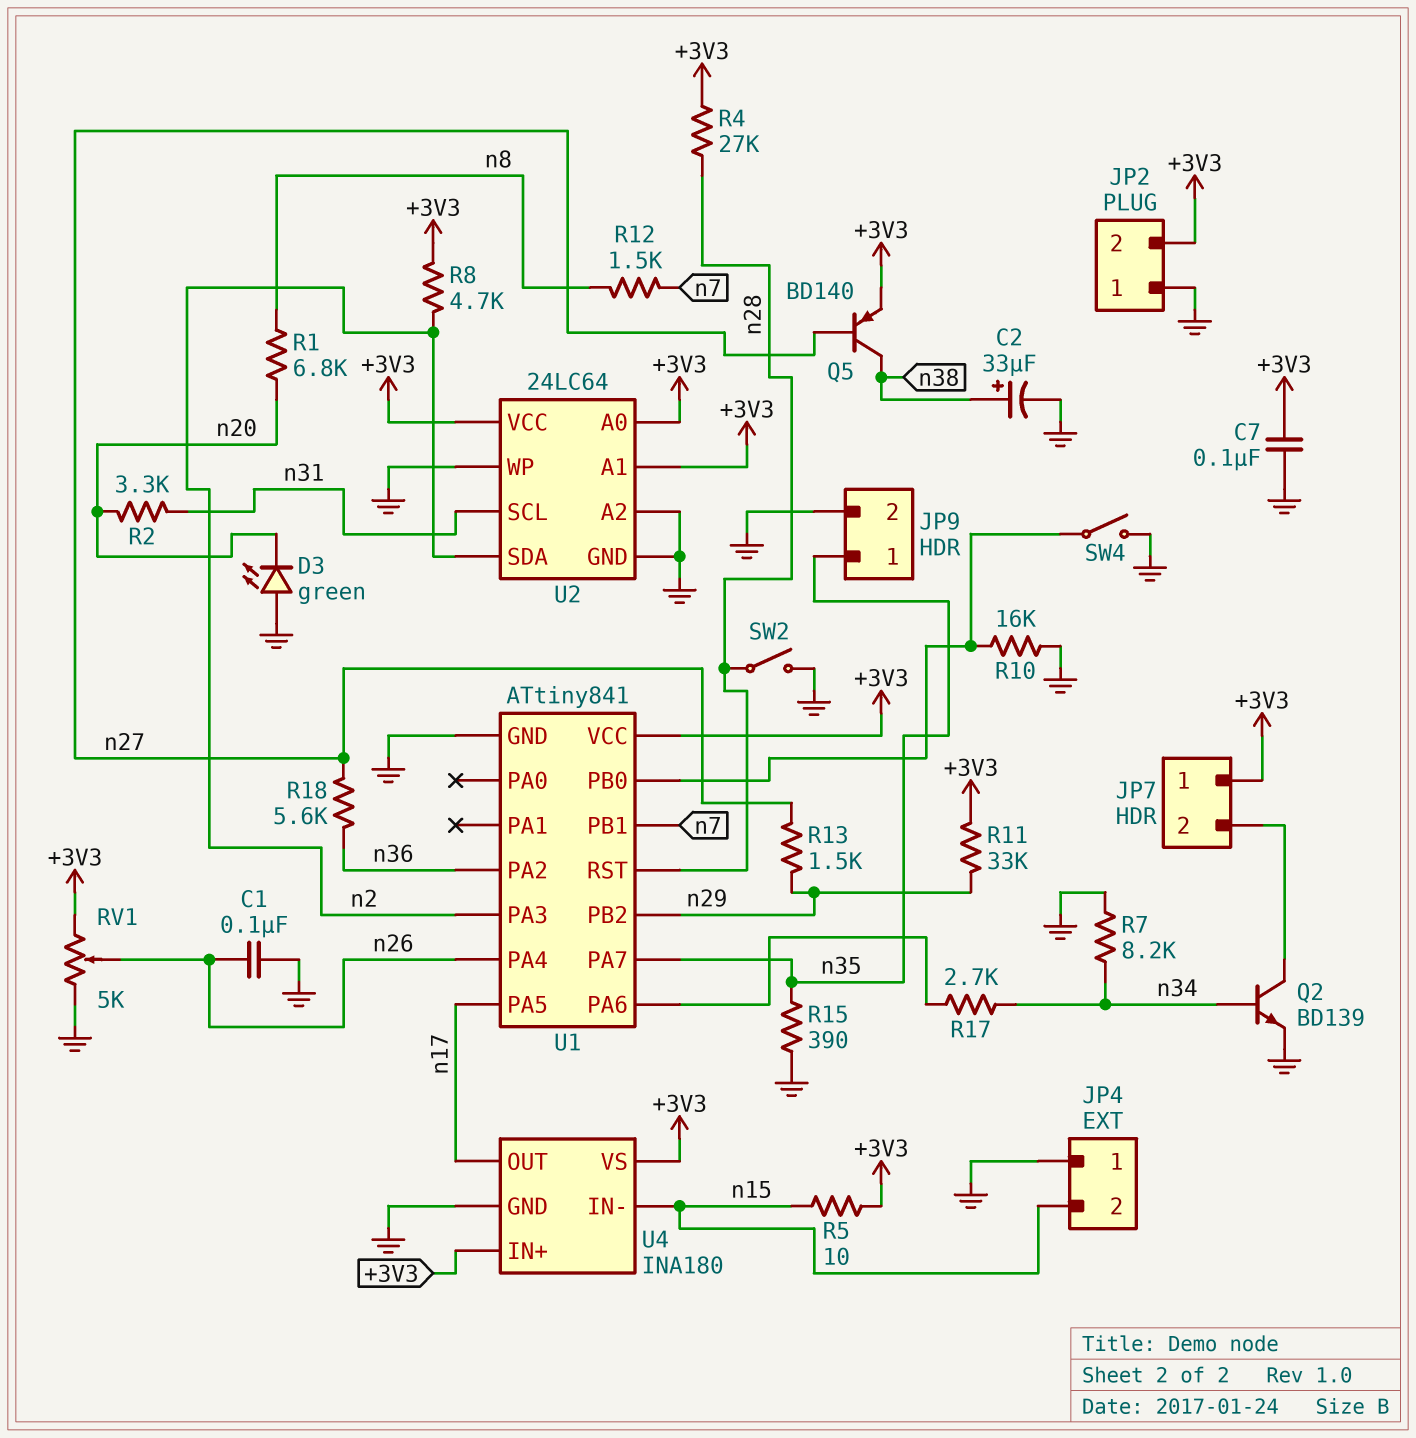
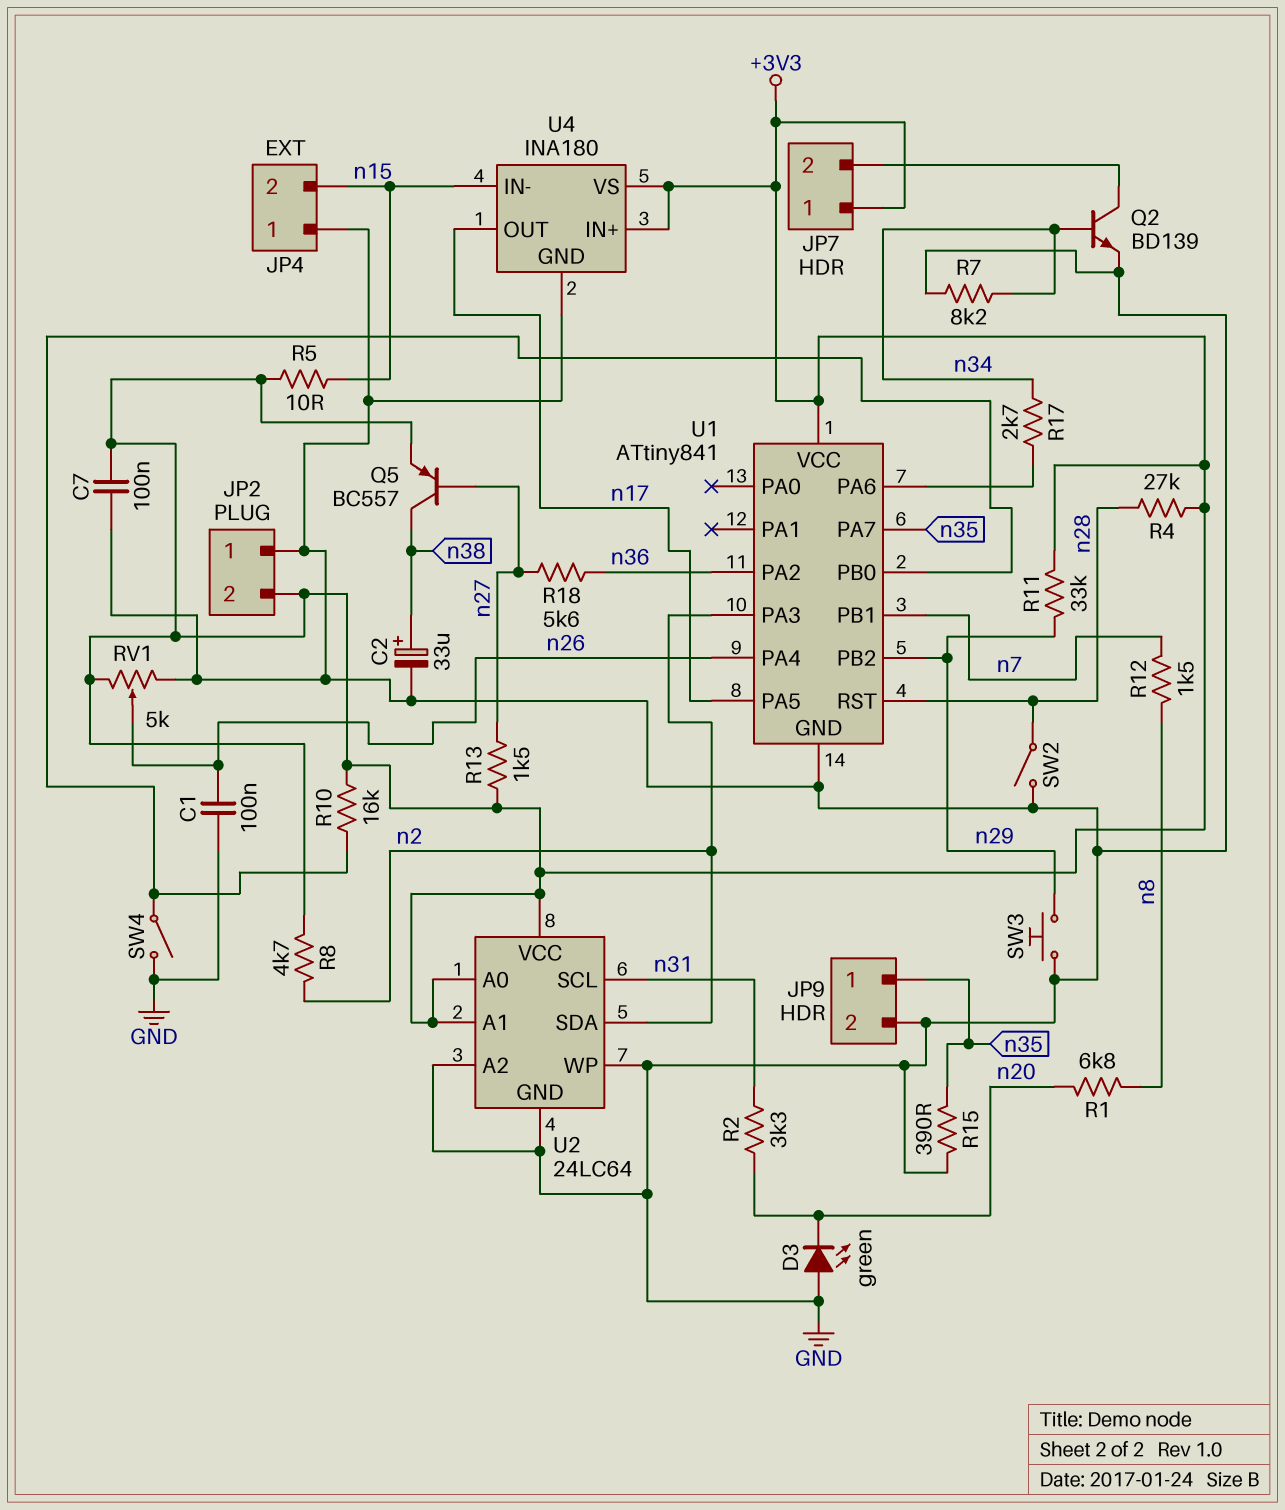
Q5: PNP BD140 (B n27, C n38, E +3V3) -> PNP BC557 (B n27, C n38, E +3V3)
R10: 16k (GND, U1/PB0) -> 16k (+3V3, U1/PB0)
R13: 1.5k (n27, n29) -> 1.5k (+3V3, n27)
SW3: none -> button (GND, n29)

